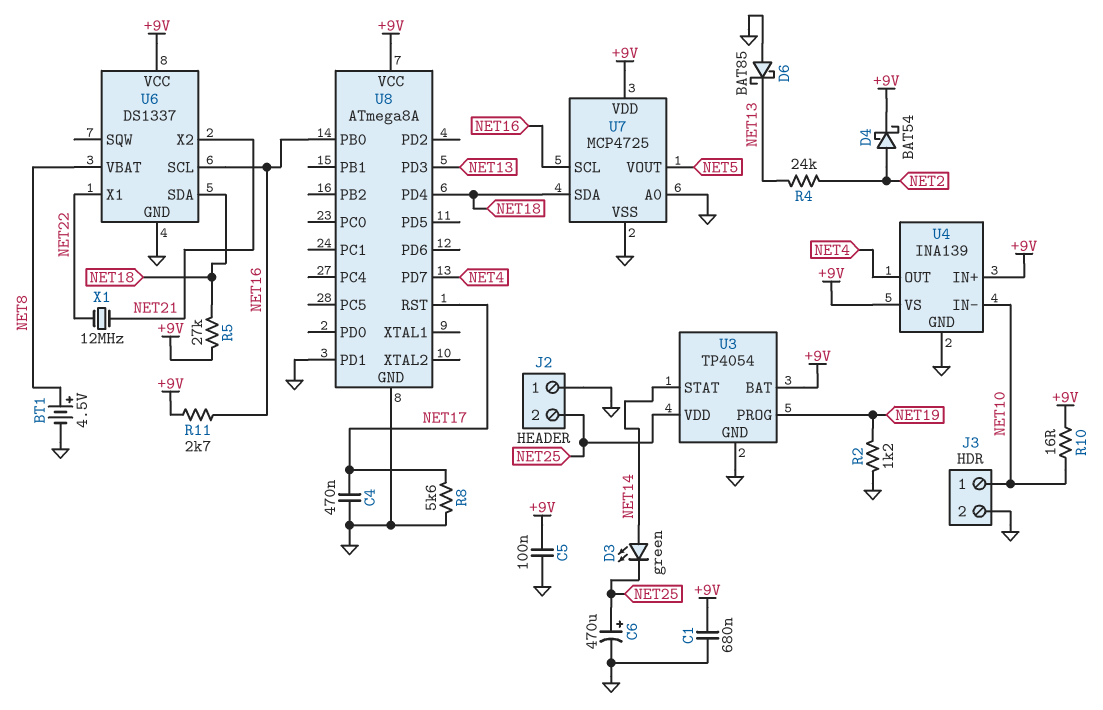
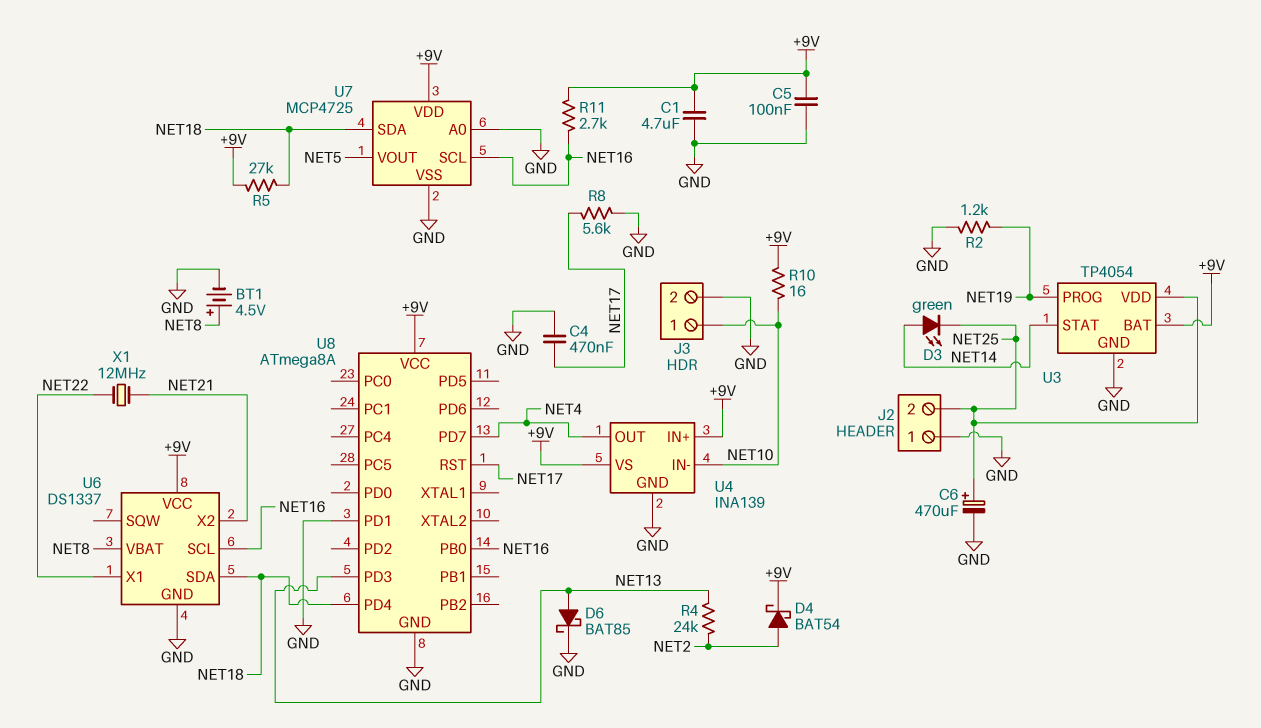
C1: 680nF (+9V, GND) -> 4.7uF (+9V, GND)
D6: schottky BAT85 (A GND, K NET13) -> schottky BAT85 (A NET13, K GND)

